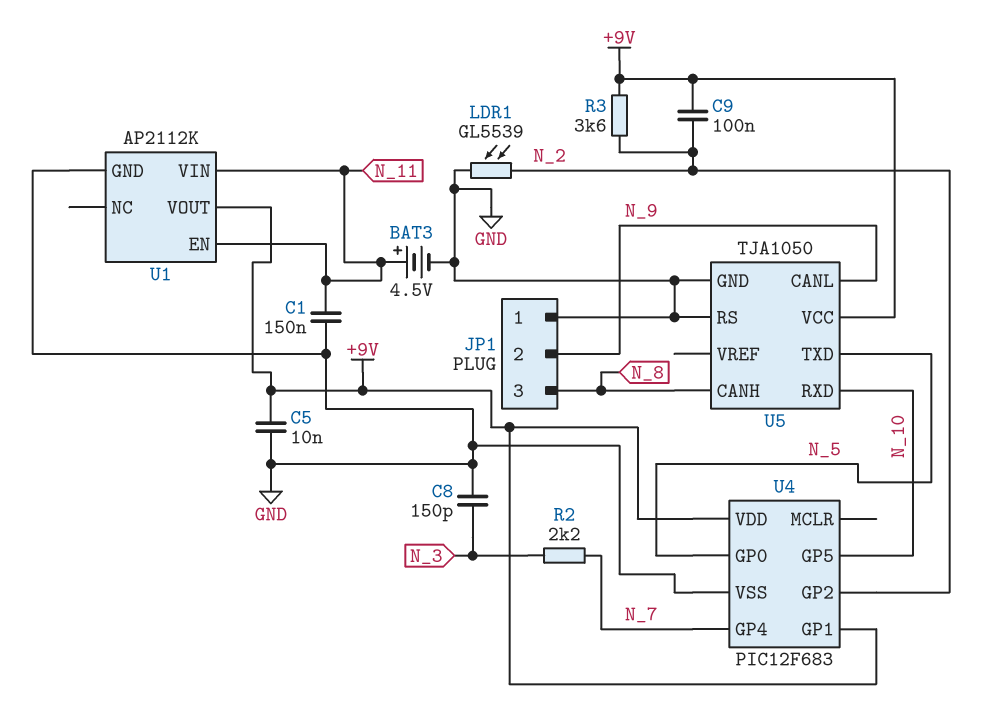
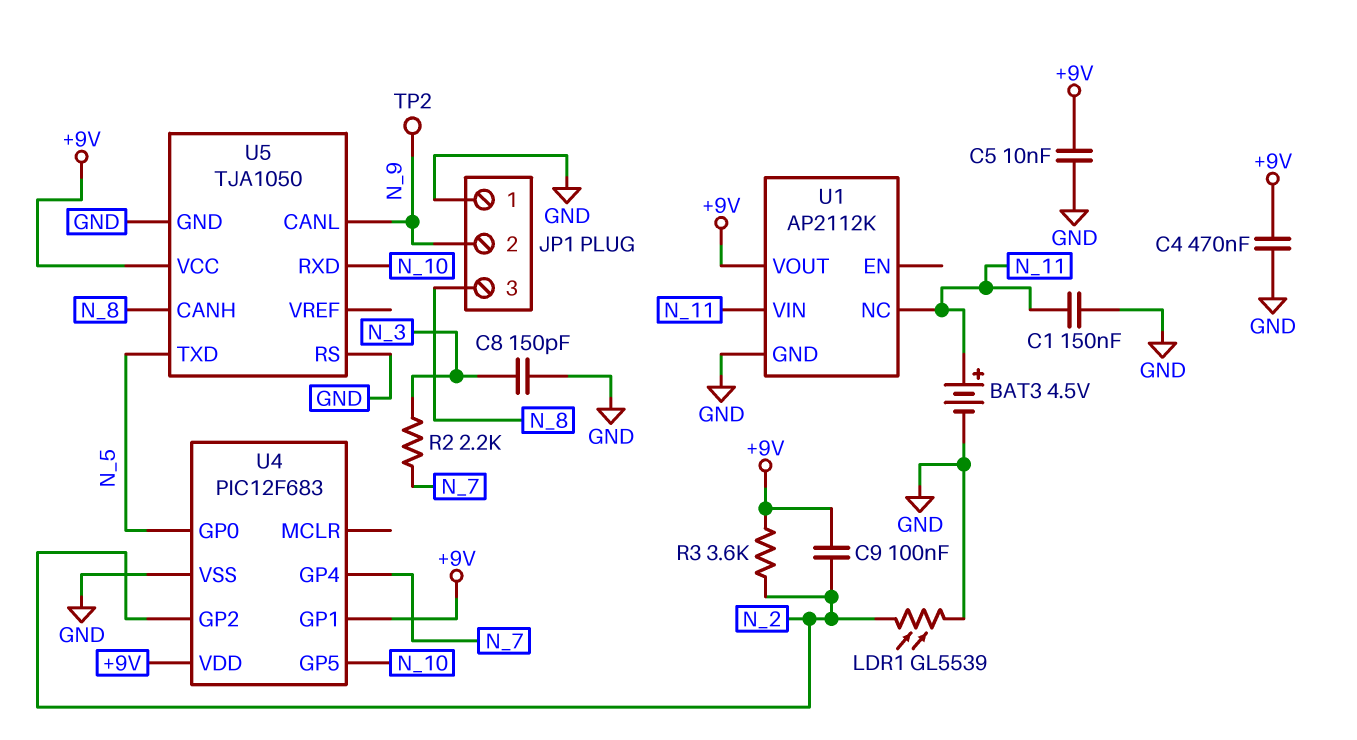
C4: none -> 470nF (+9V, GND)
TP2: none -> test point (N_9)
U1 pin EN: N_11 -> none
U1 pin NC: none -> N_11

